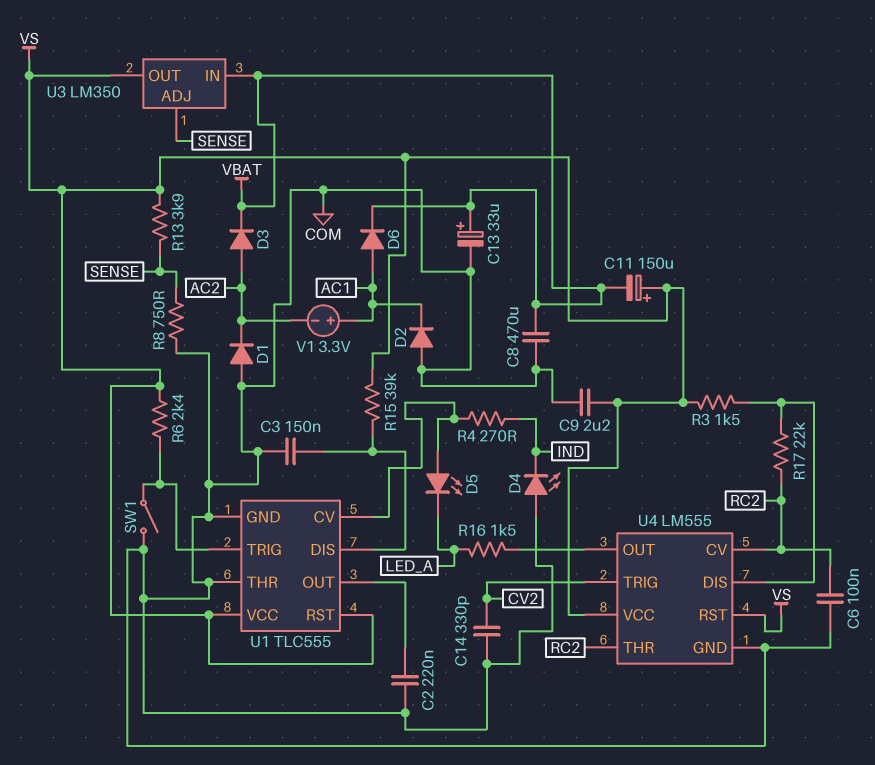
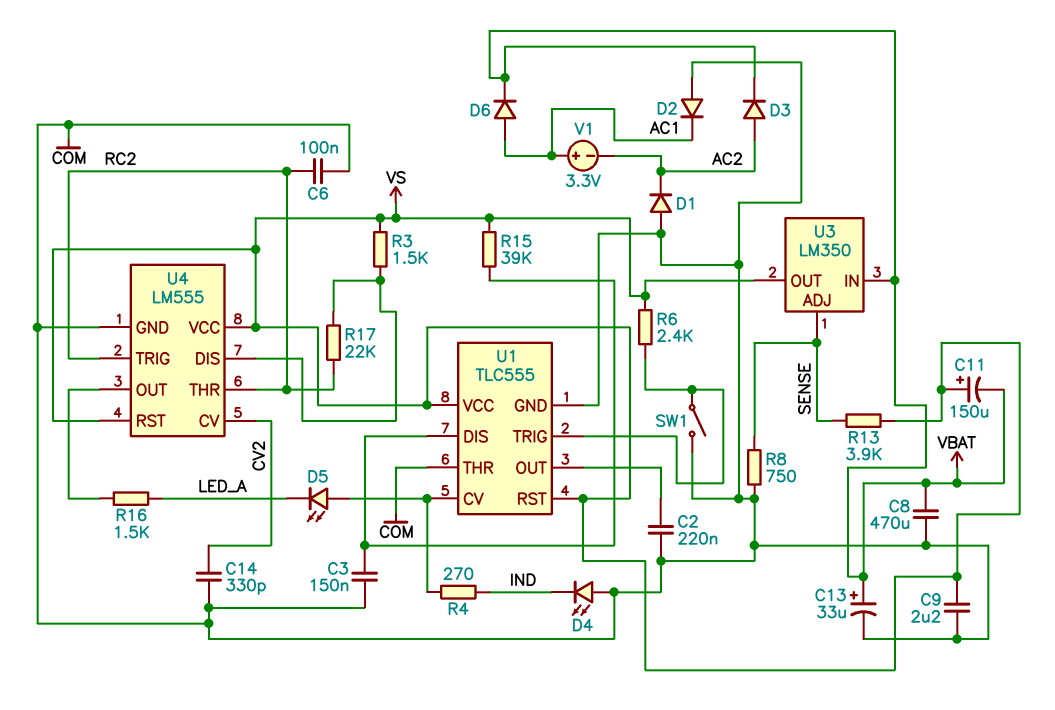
U4 pin CV: RC2 -> CV2
U4 pin TRIG: CV2 -> RC2

